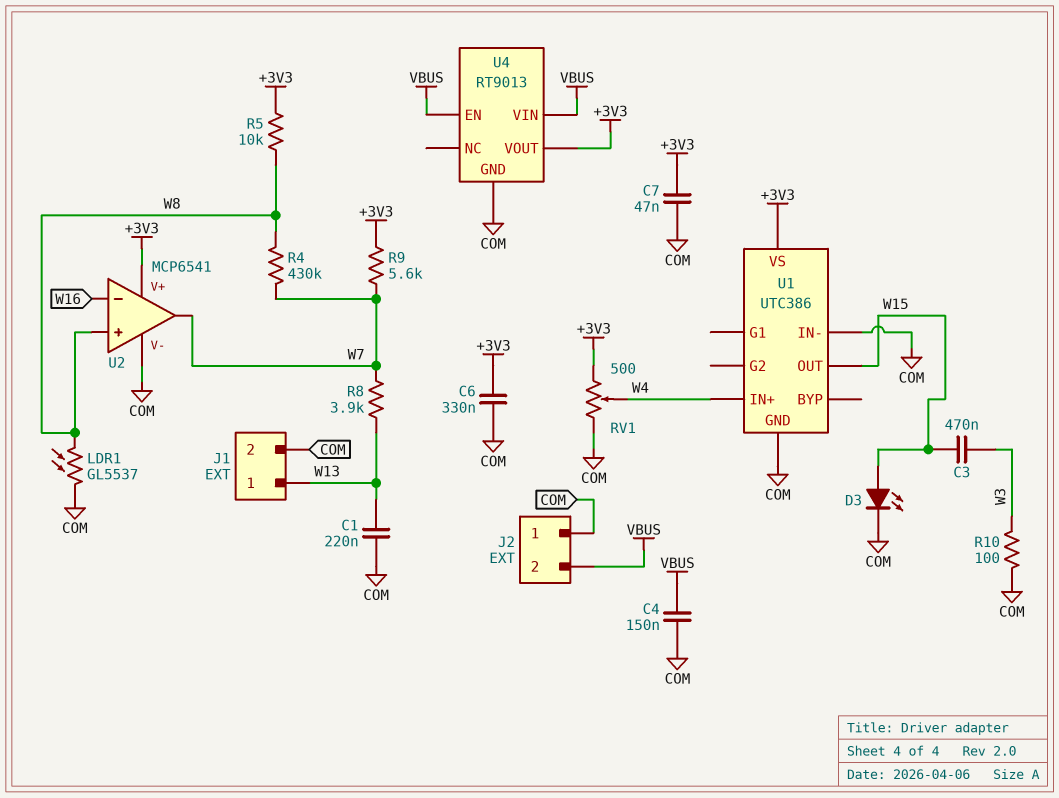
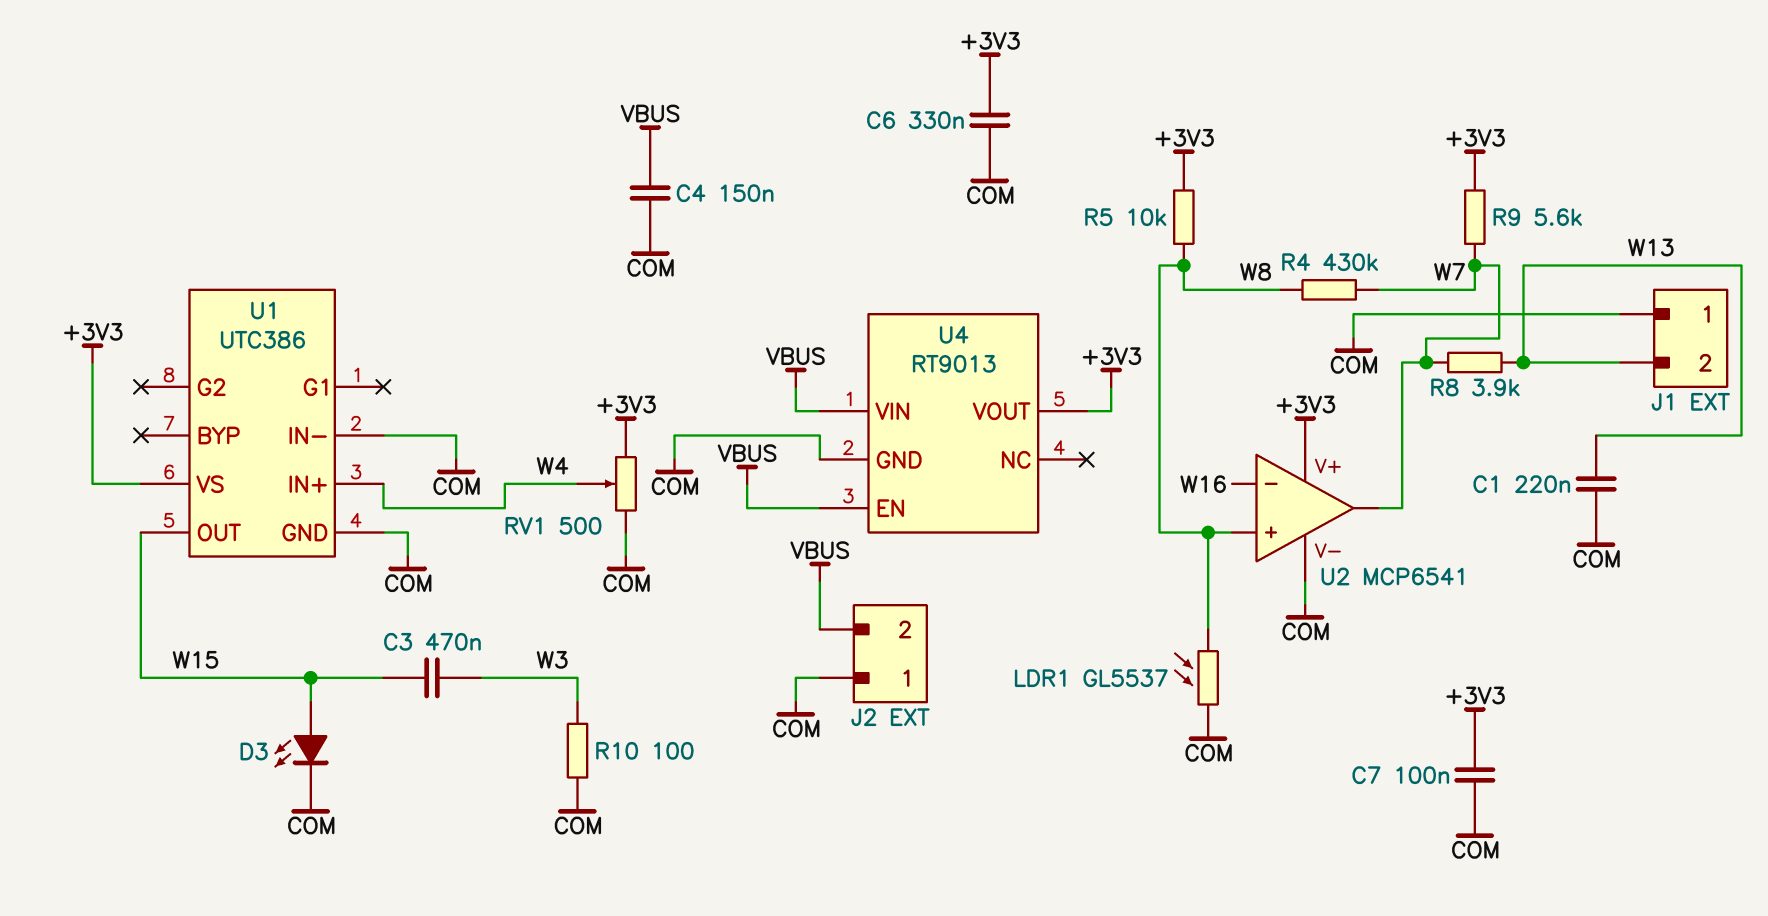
C7: 47nF (+3V3, COM) -> 100nF (+3V3, COM)
J1 pin 1: W13 -> COM
J1 pin 2: COM -> W13

